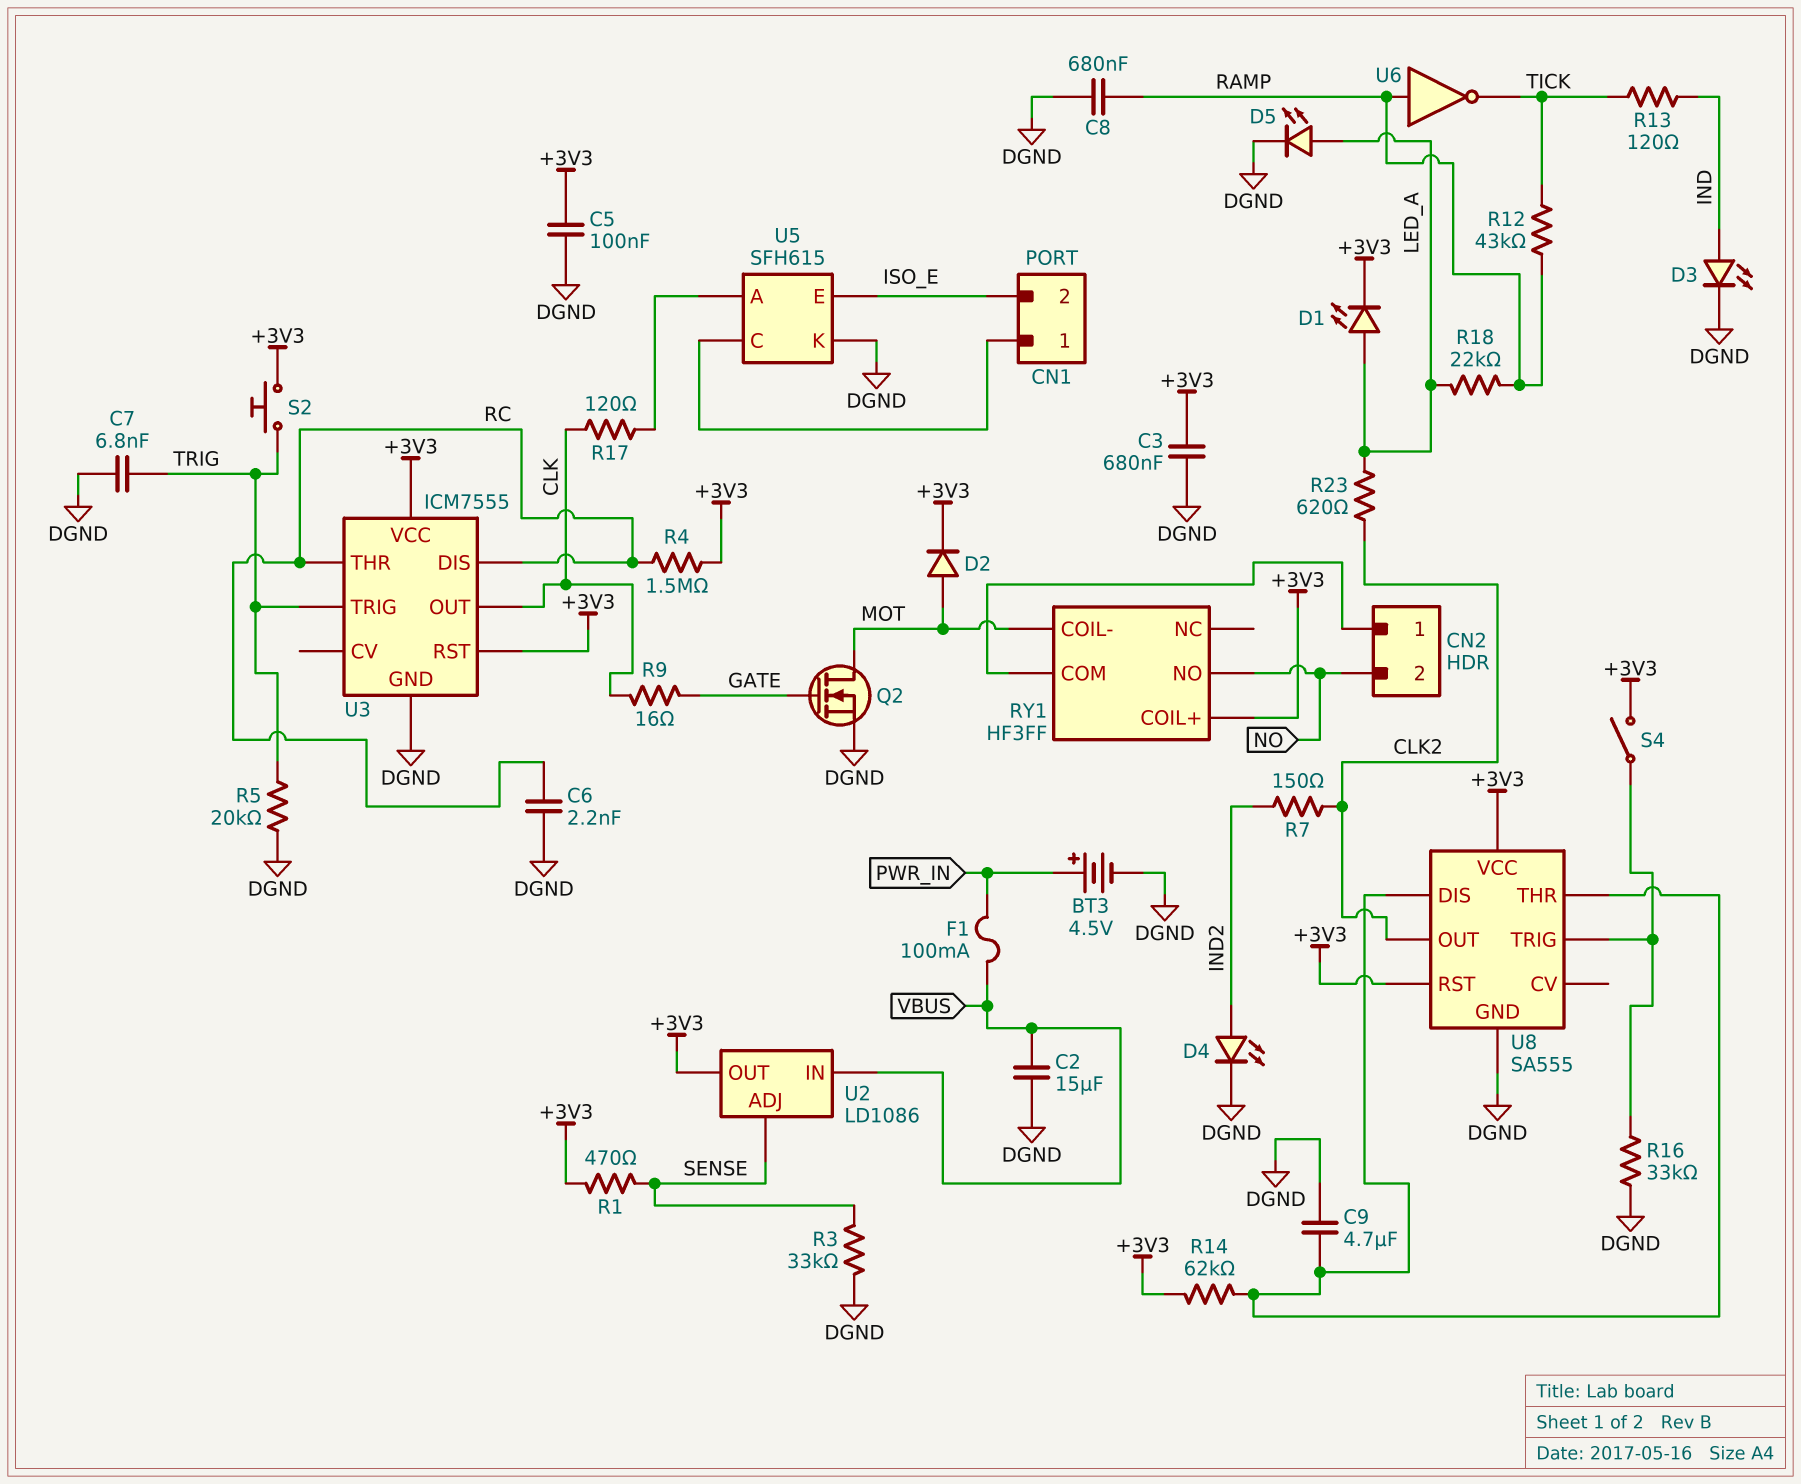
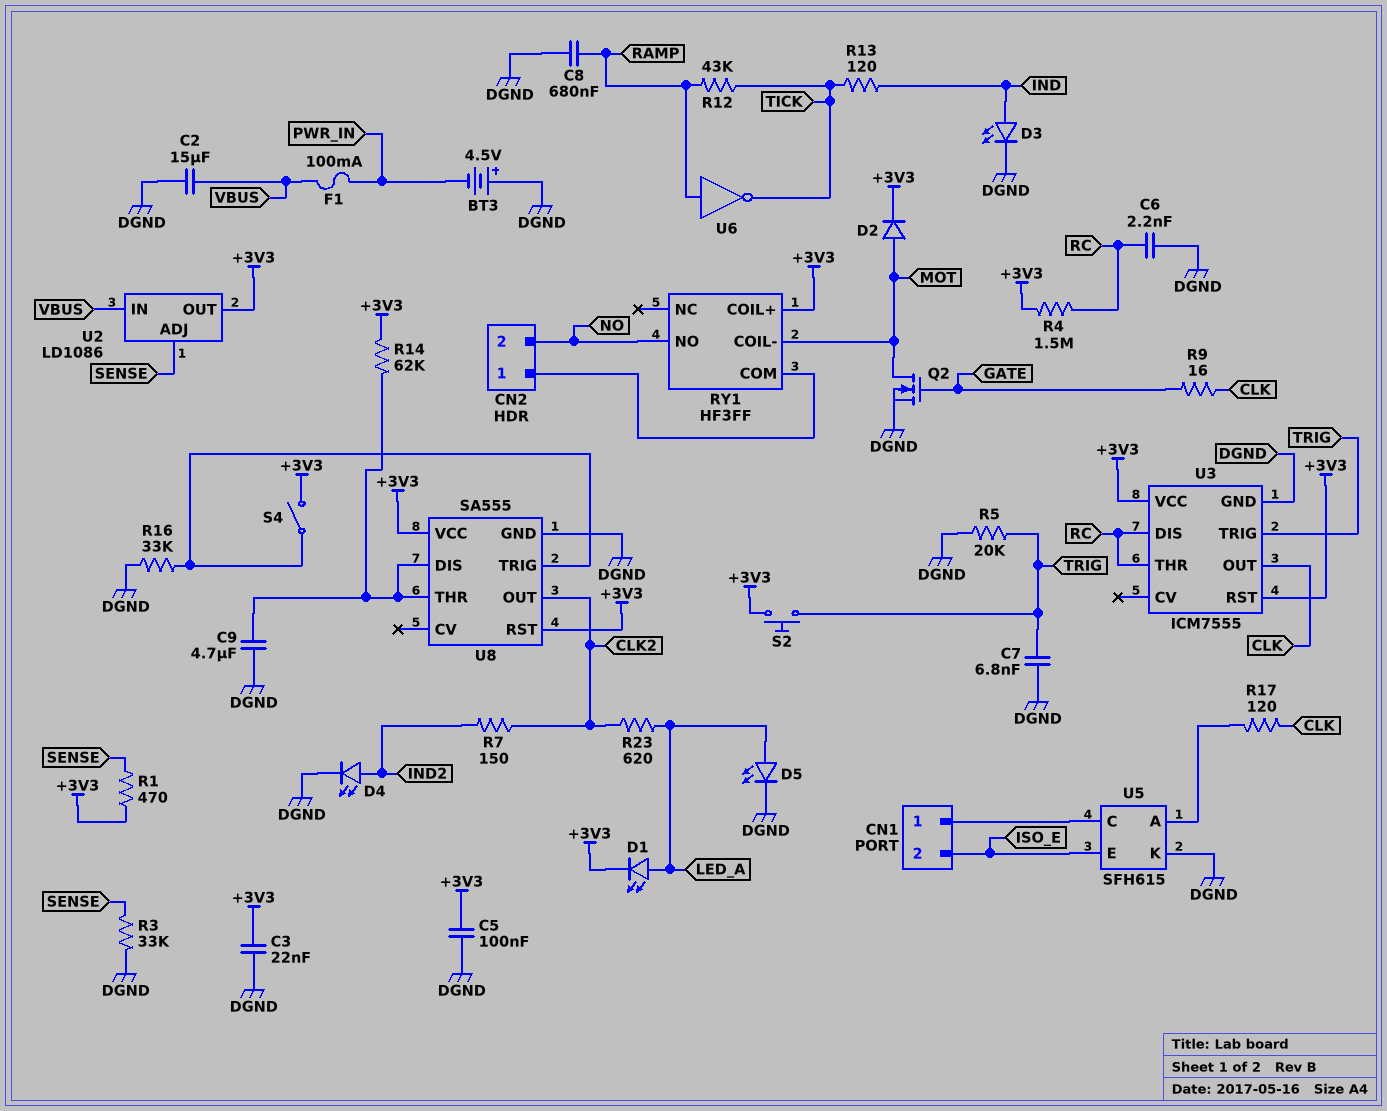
BT3: 4.5V (plus PWR_IN, minus DGND) -> 4.5V (plus DGND, minus PWR_IN)
C3: 680nF (+3V3, DGND) -> 22nF (+3V3, DGND)
R18: 22k (LED_A, RAMP) -> none

